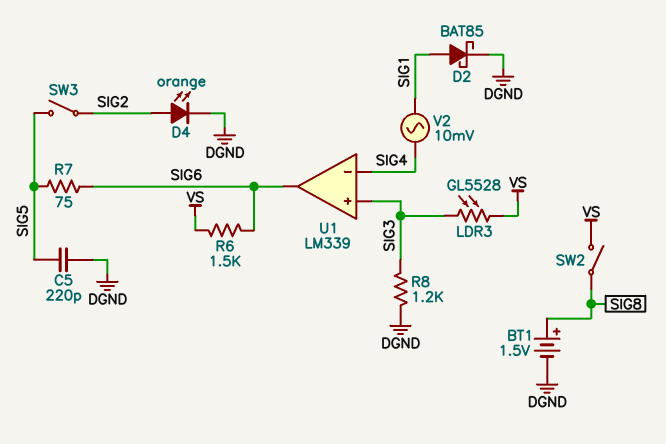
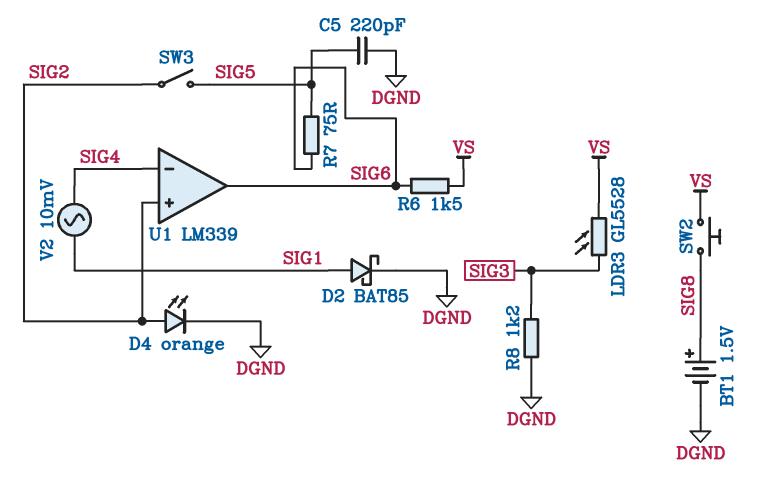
SW2: switch (SIG8, VS) -> button (SIG8, VS)
U1 pin in+: SIG3 -> SIG2

